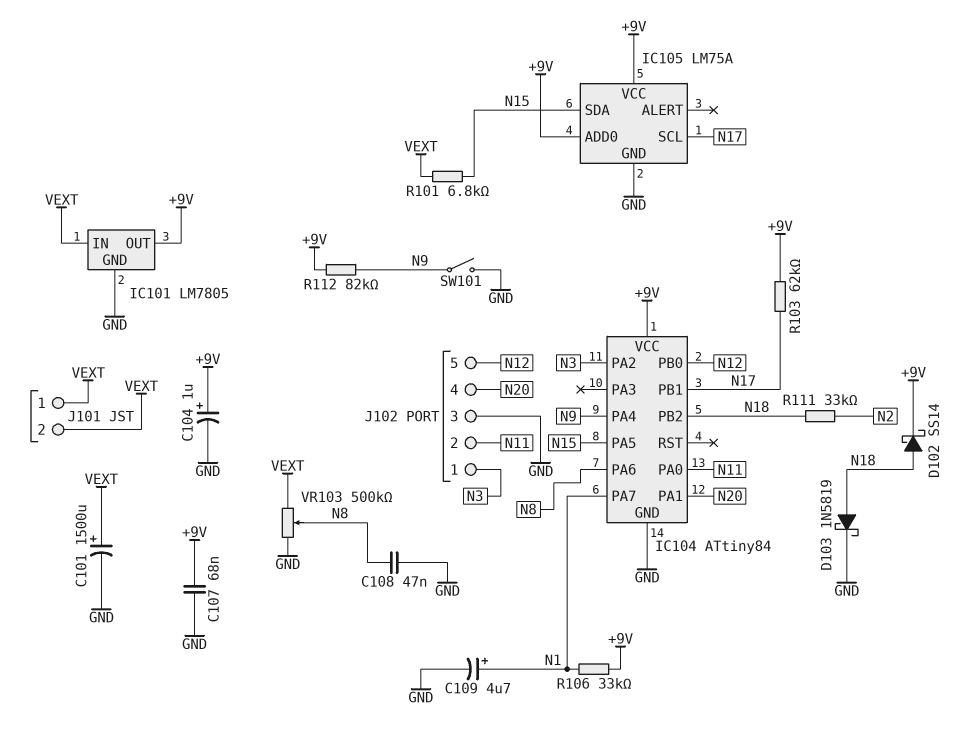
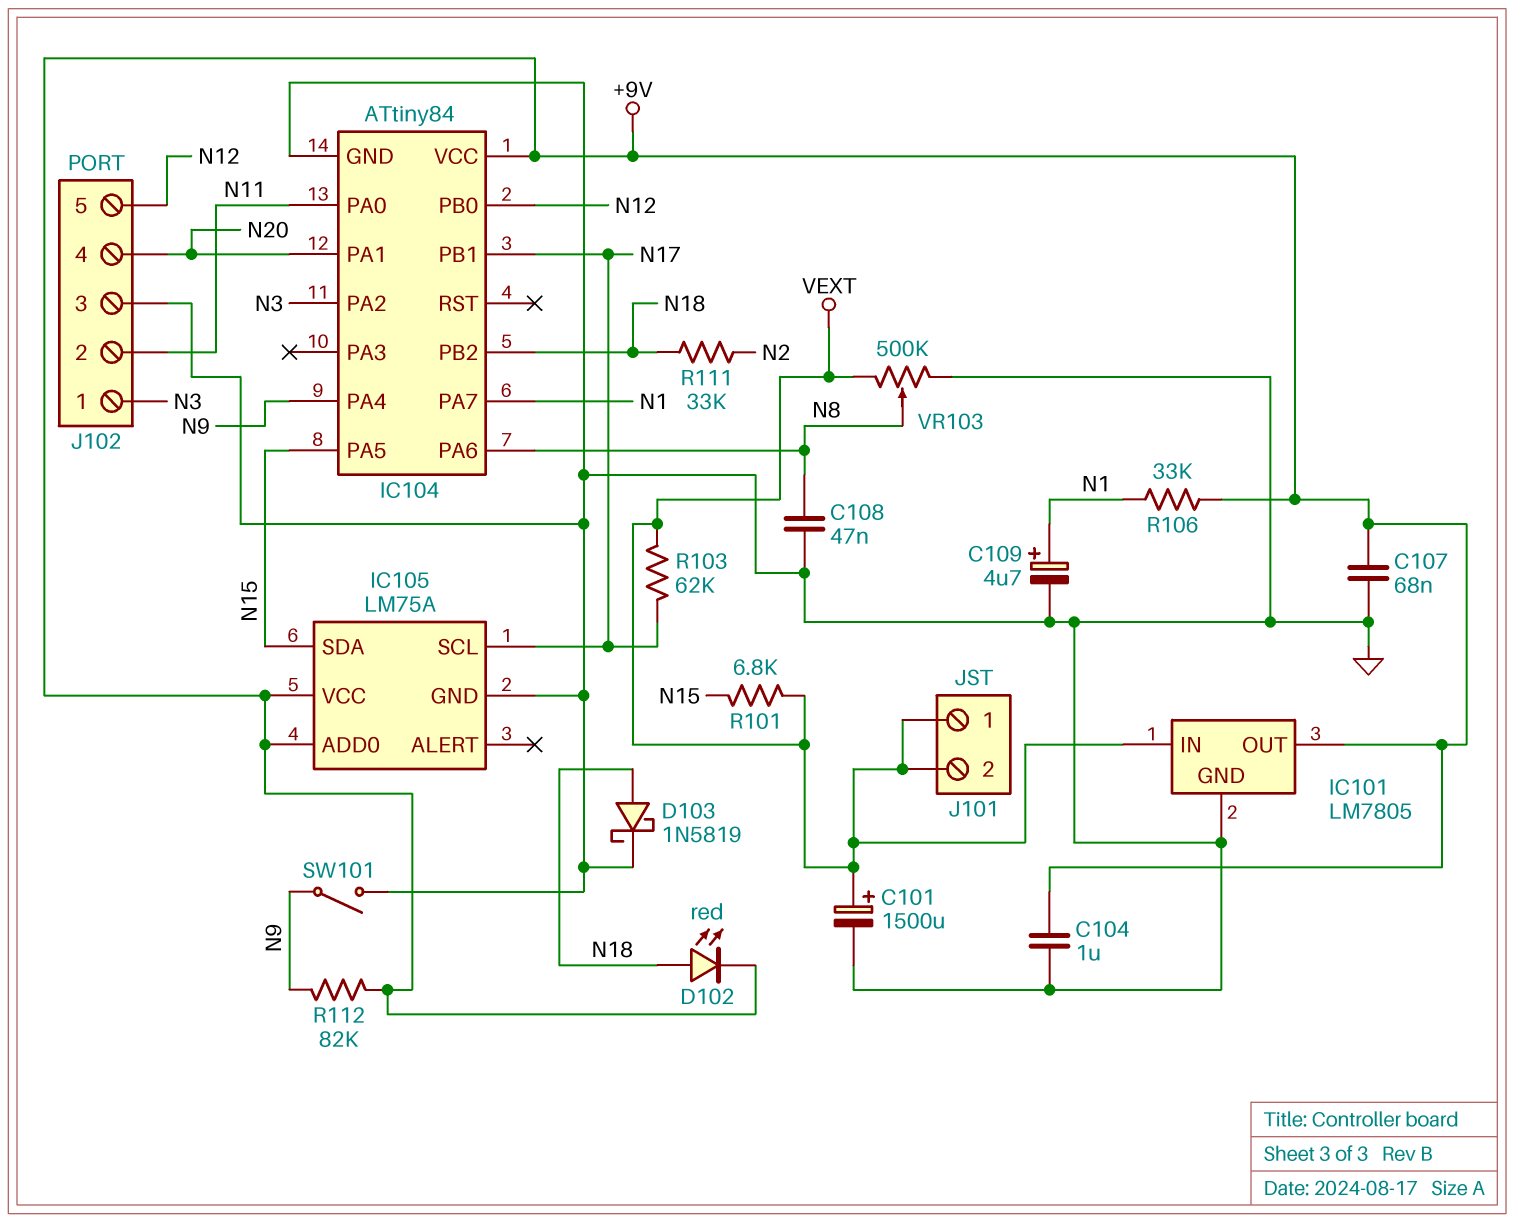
C104: 1uF (plus +9V, minus GND) -> 1uF (+9V, GND)
D102: schottky SS14 (A N18, K +9V) -> LED red (A N18, K +9V)
R103: 62k (+9V, N17) -> 62k (N17, VEXT)

